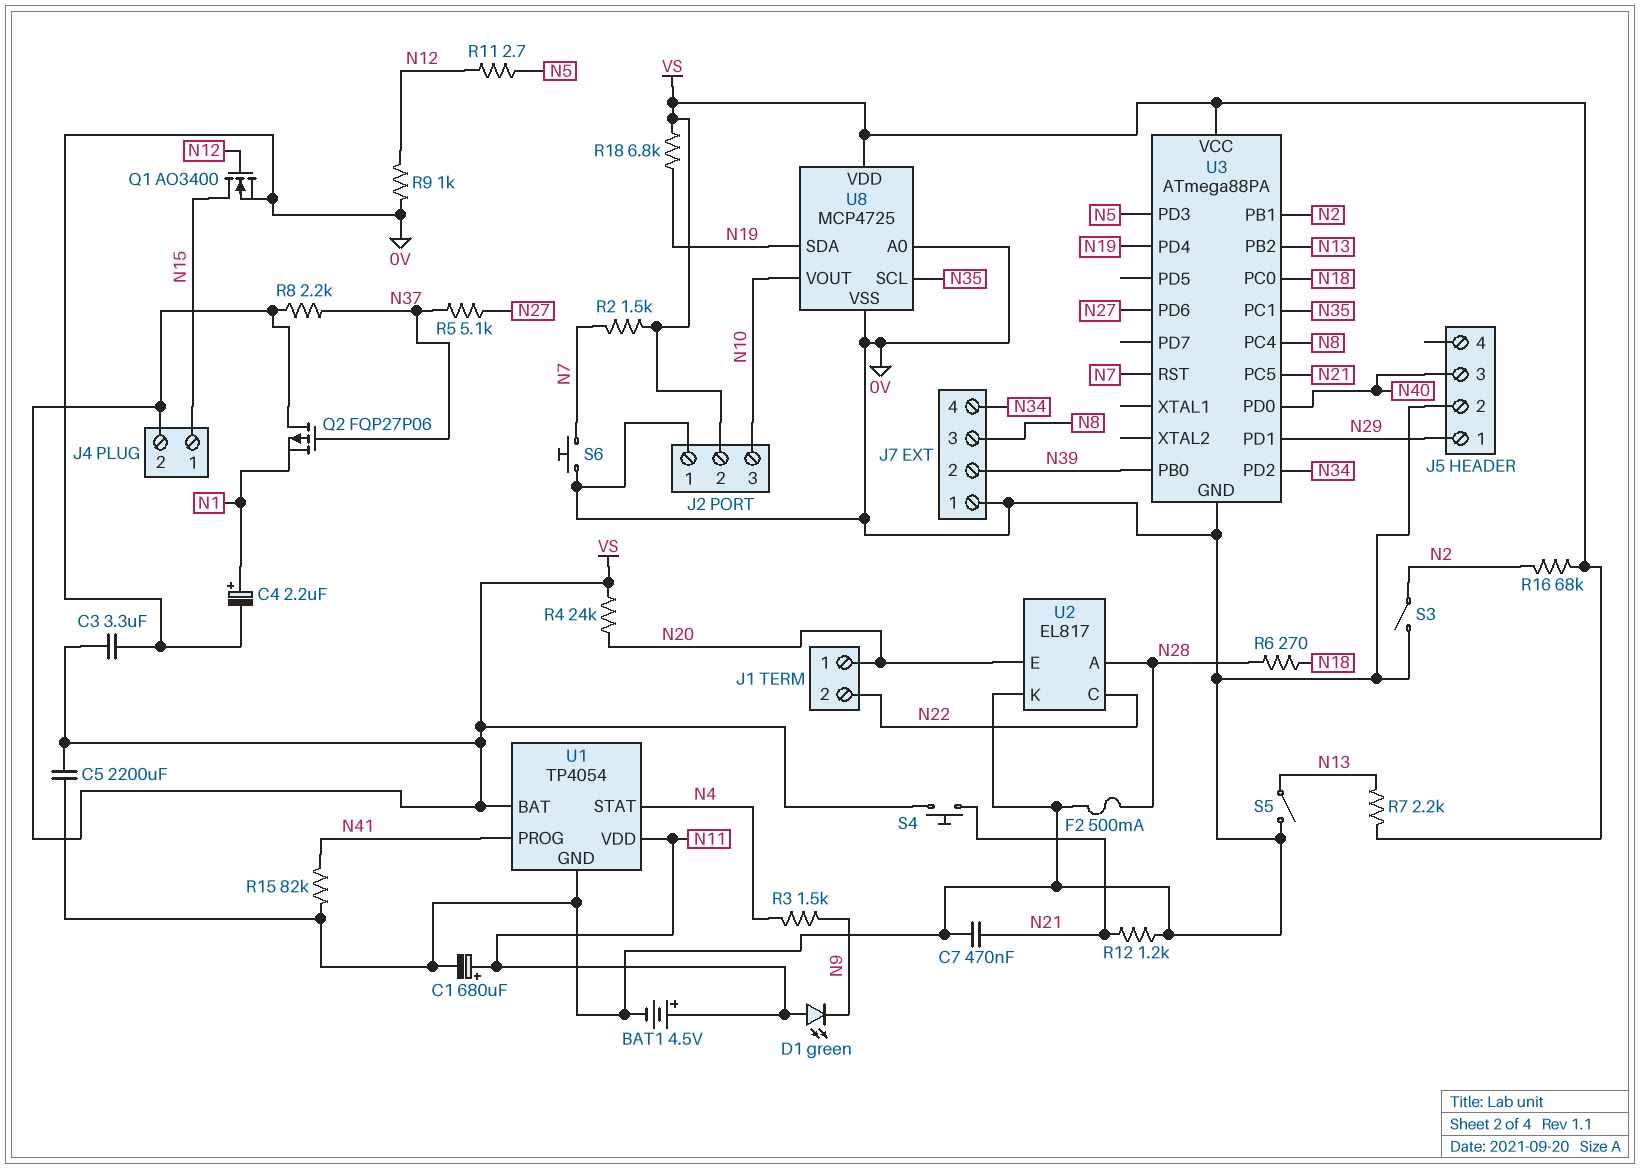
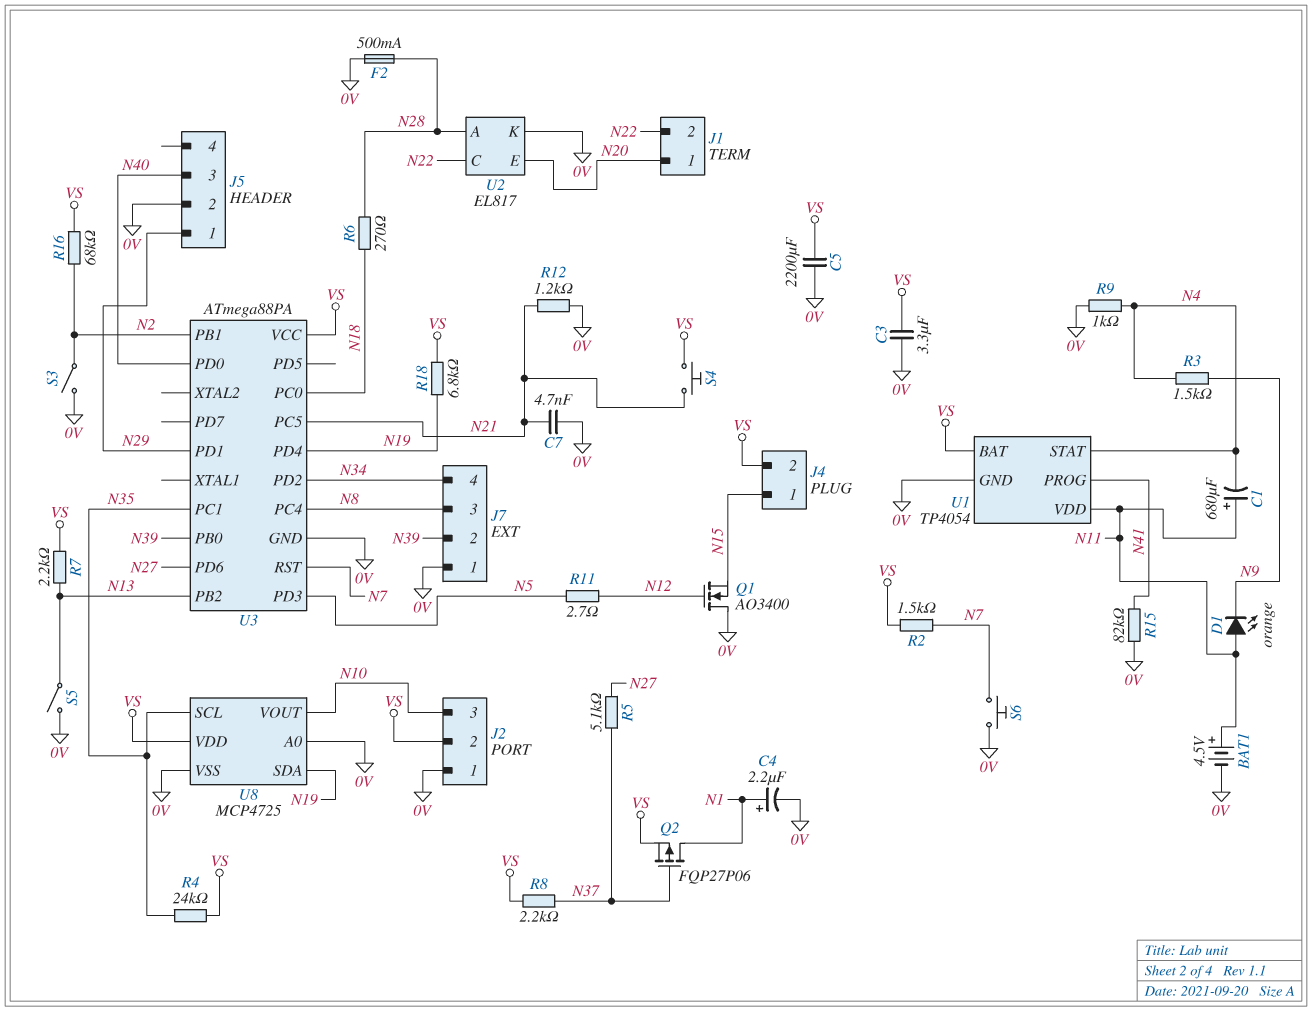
C1: 680uF (plus N11, minus 0V) -> 680uF (plus N11, minus N4)
C7: 470nF (0V, N21) -> 4.7nF (0V, N21)
D1: LED green (A N11, K N9) -> LED orange (A N11, K N9)
Q1: NMOS AO3400 (G N12, D N15, S 0V) -> NMOS AO3400 (G N12, D 0V, S N15)
Q2: PMOS FQP27P06 (G N37, D VS, S N1) -> PMOS FQP27P06 (G N37, D N1, S VS)
R4: 24k (N20, VS) -> 24k (N35, VS)
R9: 1k (0V, N12) -> 1k (0V, N4)

